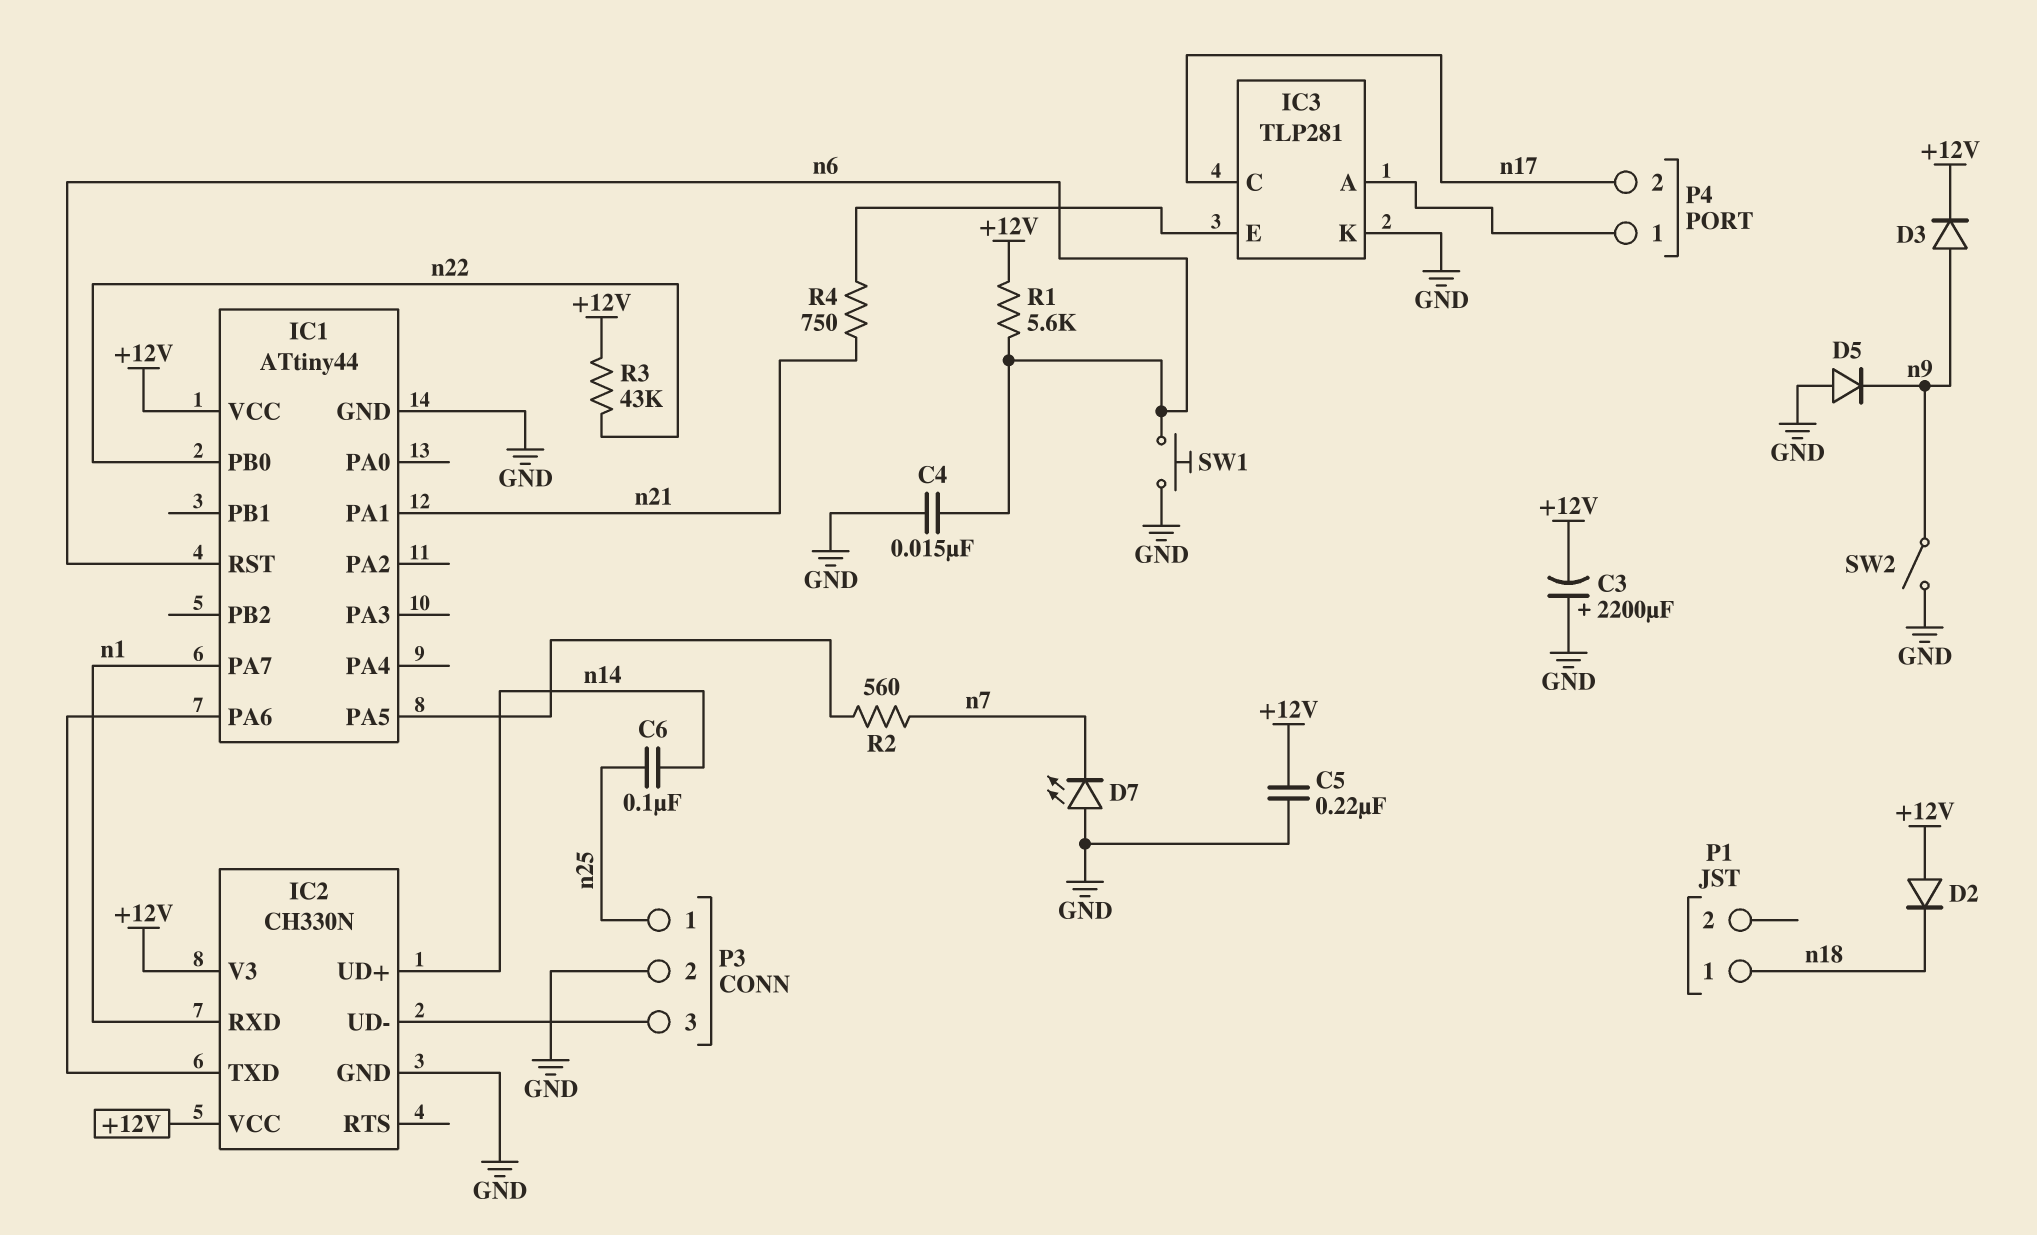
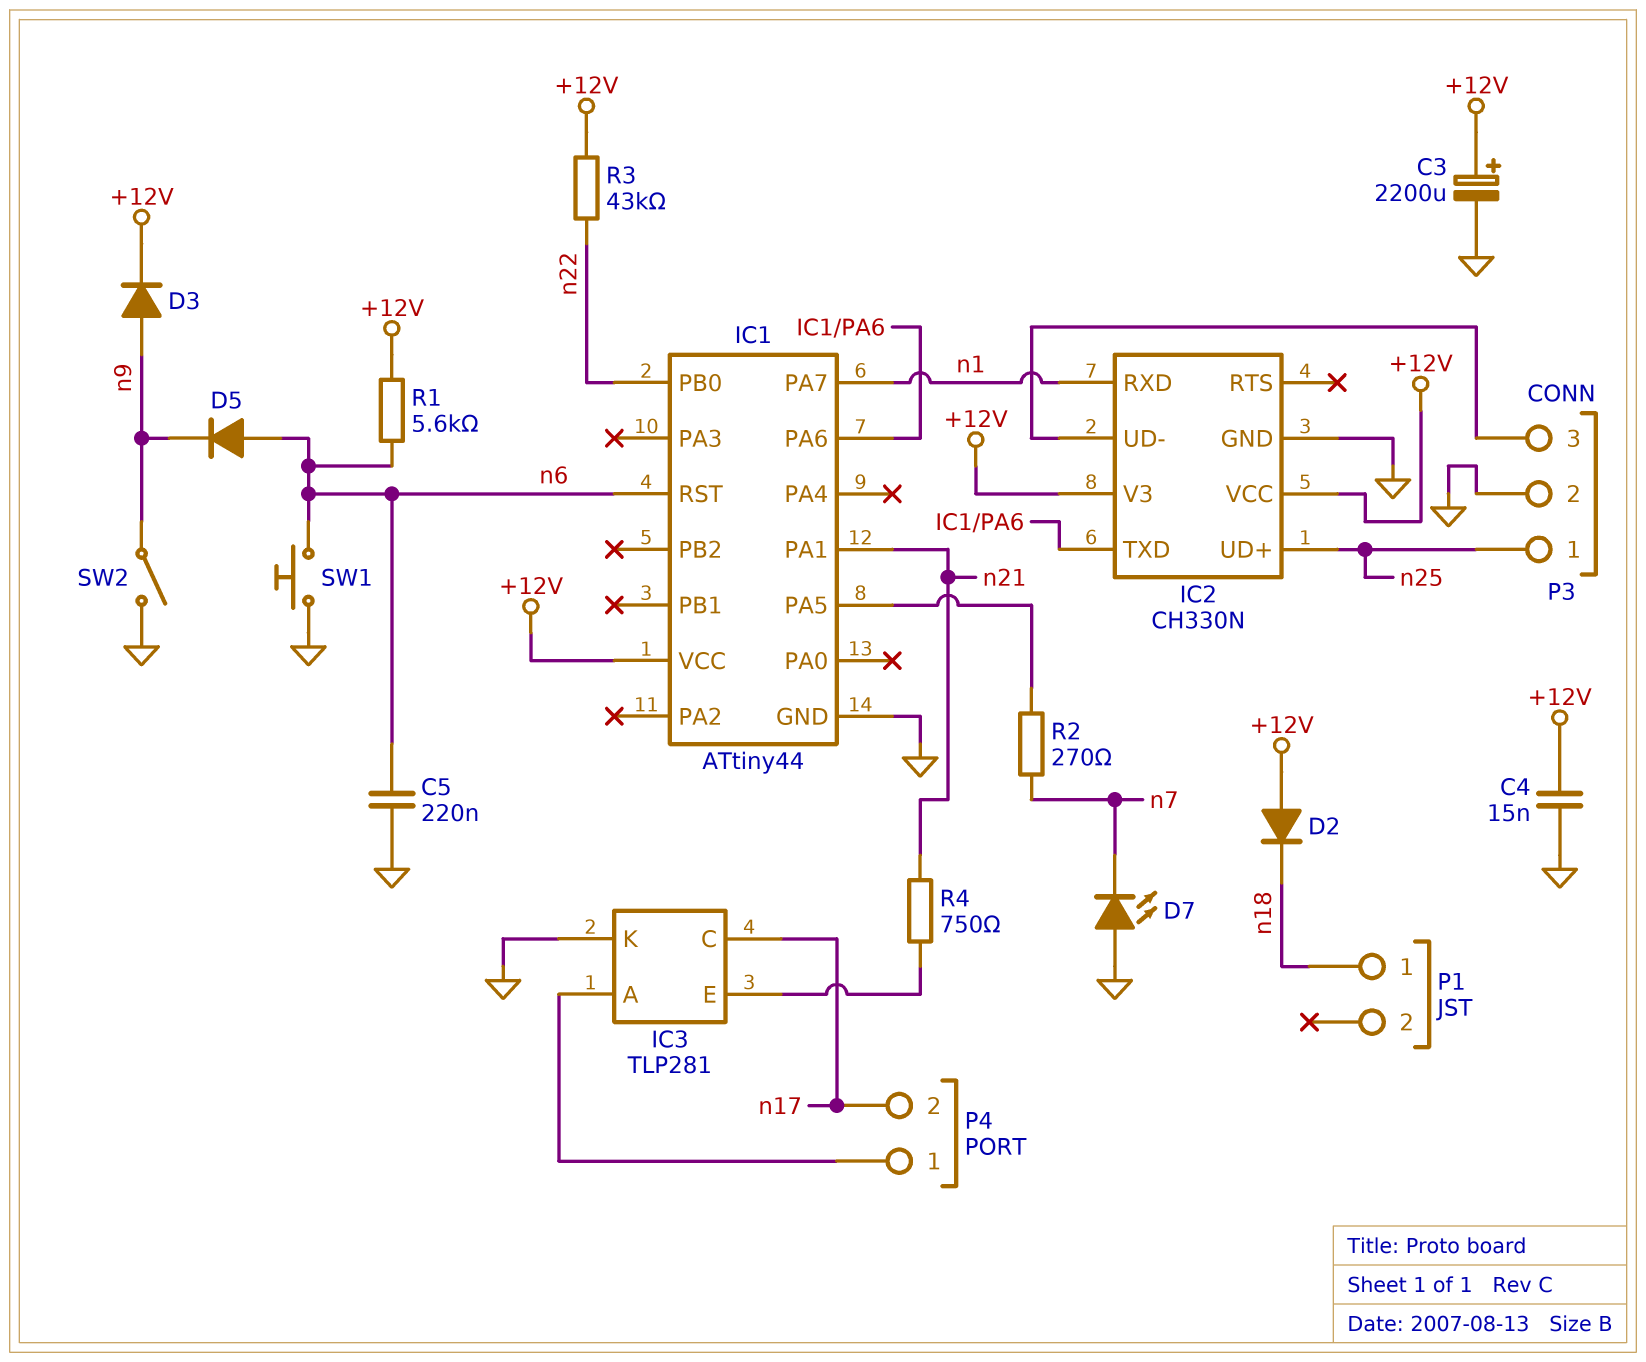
C3: 2200uF (plus GND, minus +12V) -> 2200uF (plus +12V, minus GND)
C4: 15nF (GND, n6) -> 15nF (+12V, GND)
C5: 220nF (+12V, GND) -> 220nF (GND, n6)
C6: 100nF (n14, n25) -> none
D5: diode (A GND, K n9) -> diode (A n6, K n9)
IC2 pin UD+: n14 -> n25
R2: 560 (IC1/PA5, n7) -> 270 (IC1/PA5, n7)

